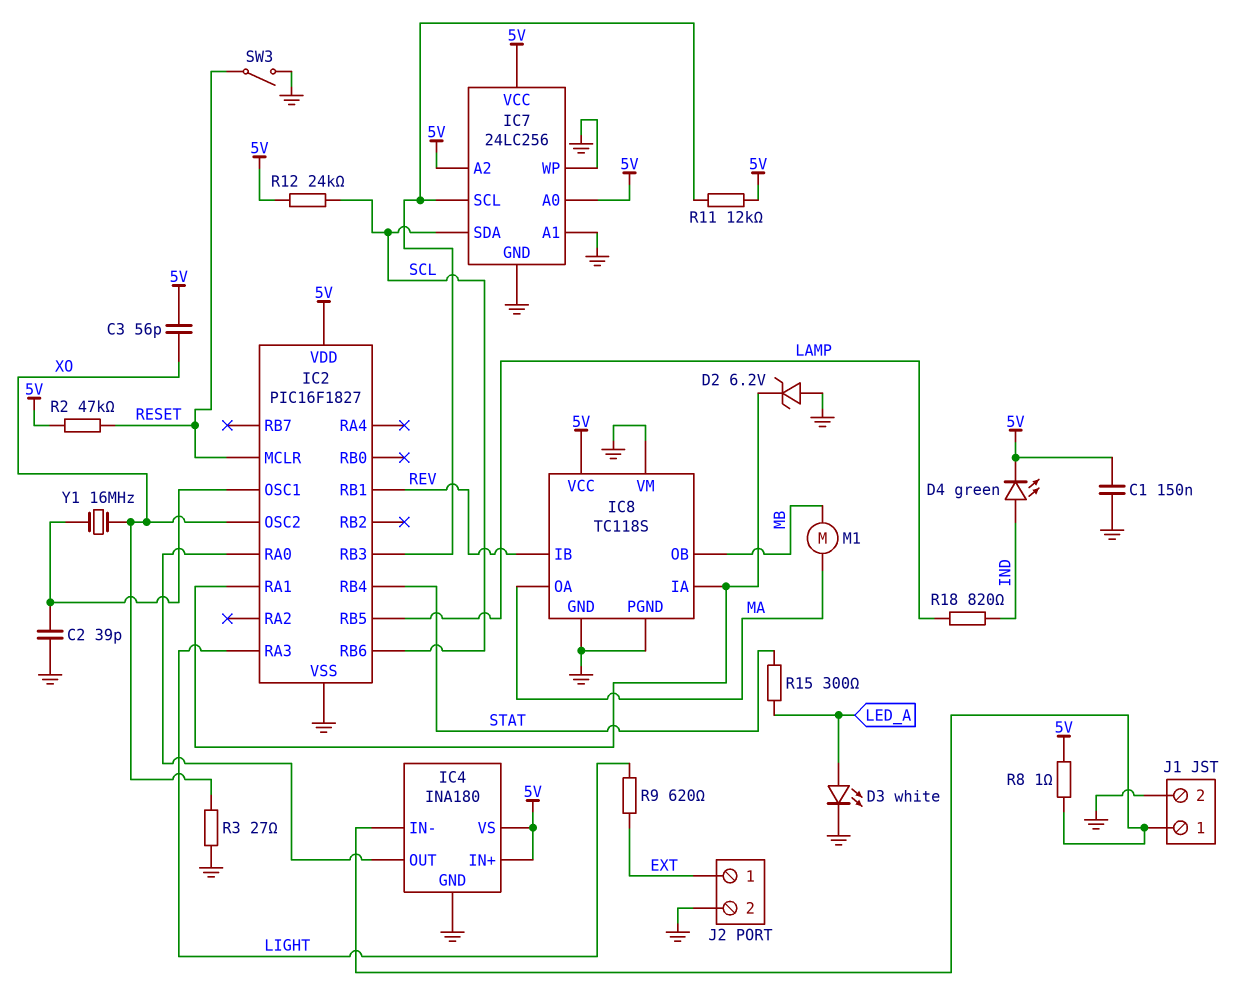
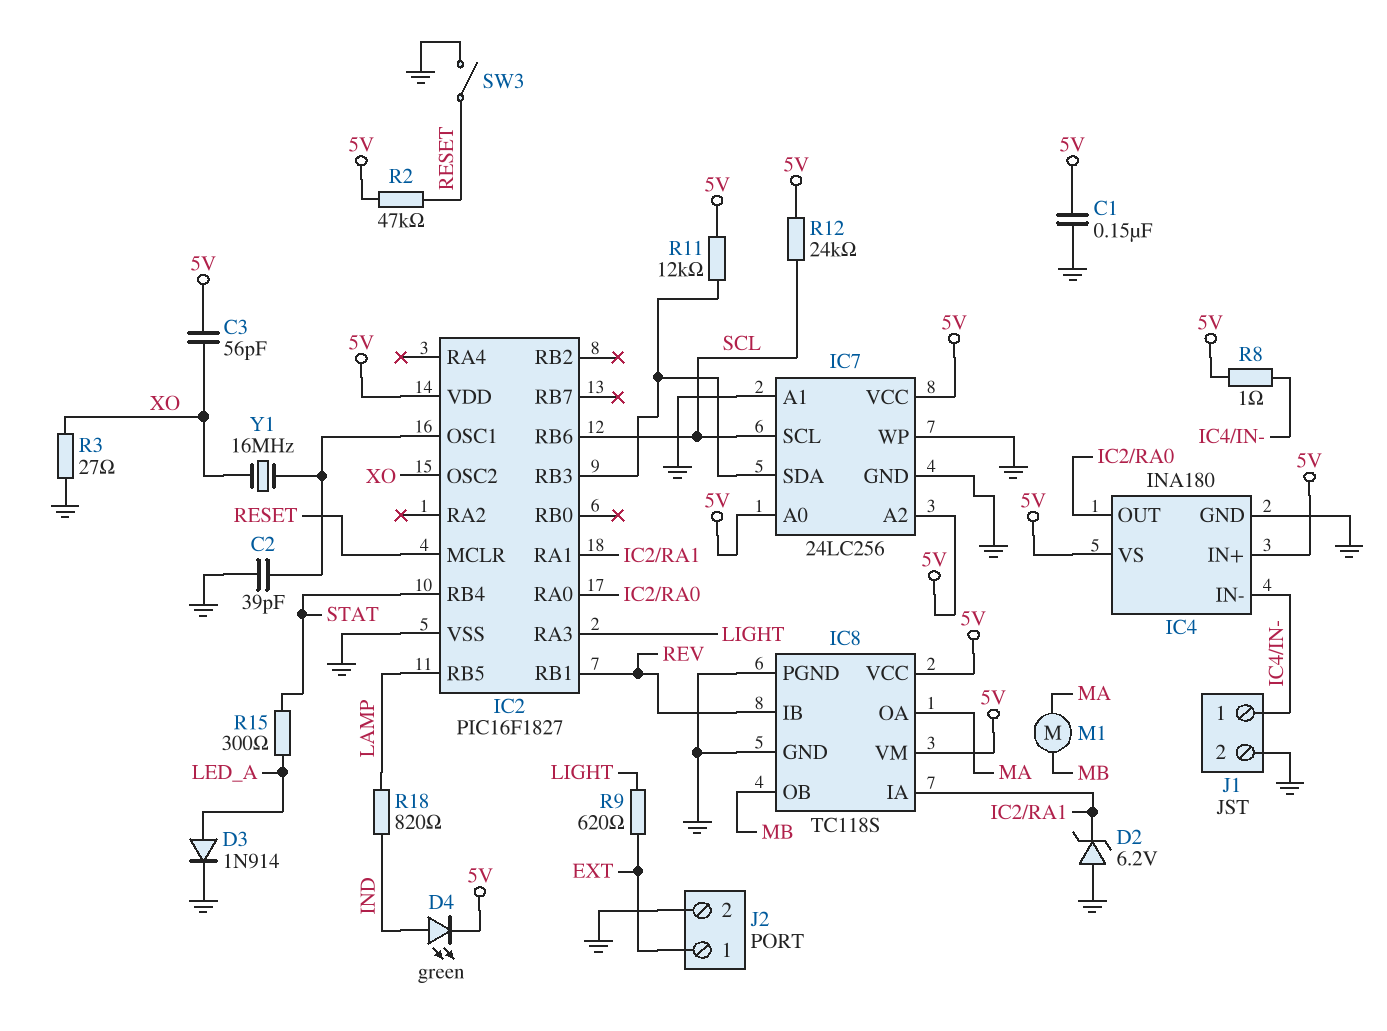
D3: LED white (A LED_A, K GND) -> diode 1N914 (A LED_A, K GND)
IC7 pin SCL: IC2/RB3 -> SCL
IC7 pin SDA: SCL -> IC2/RB3
IC8 pin VM: GND -> 5V

